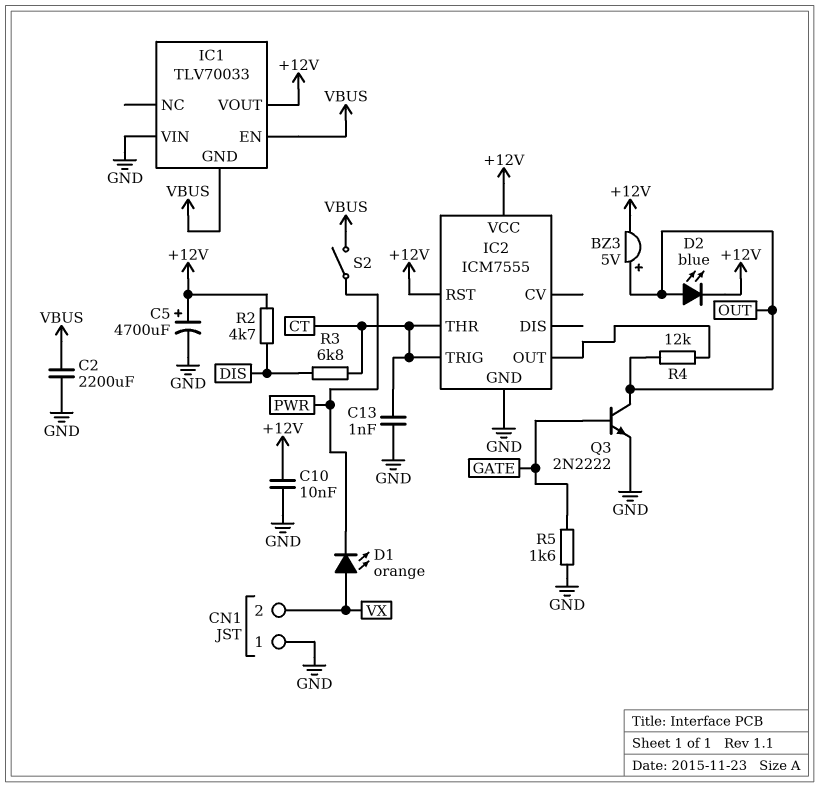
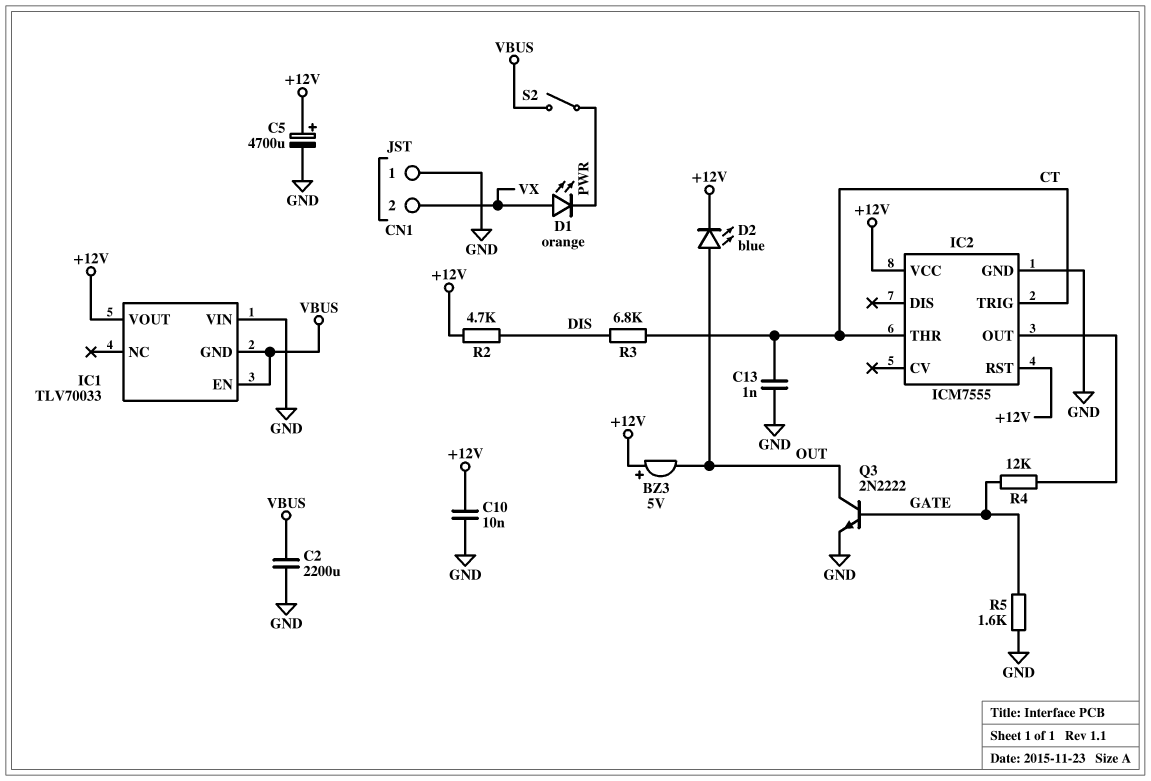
BZ3: buzzer 5V (plus OUT, minus +12V) -> buzzer 5V (plus +12V, minus OUT)
R4: 12k (IC2/OUT, OUT) -> 12k (GATE, IC2/OUT)

